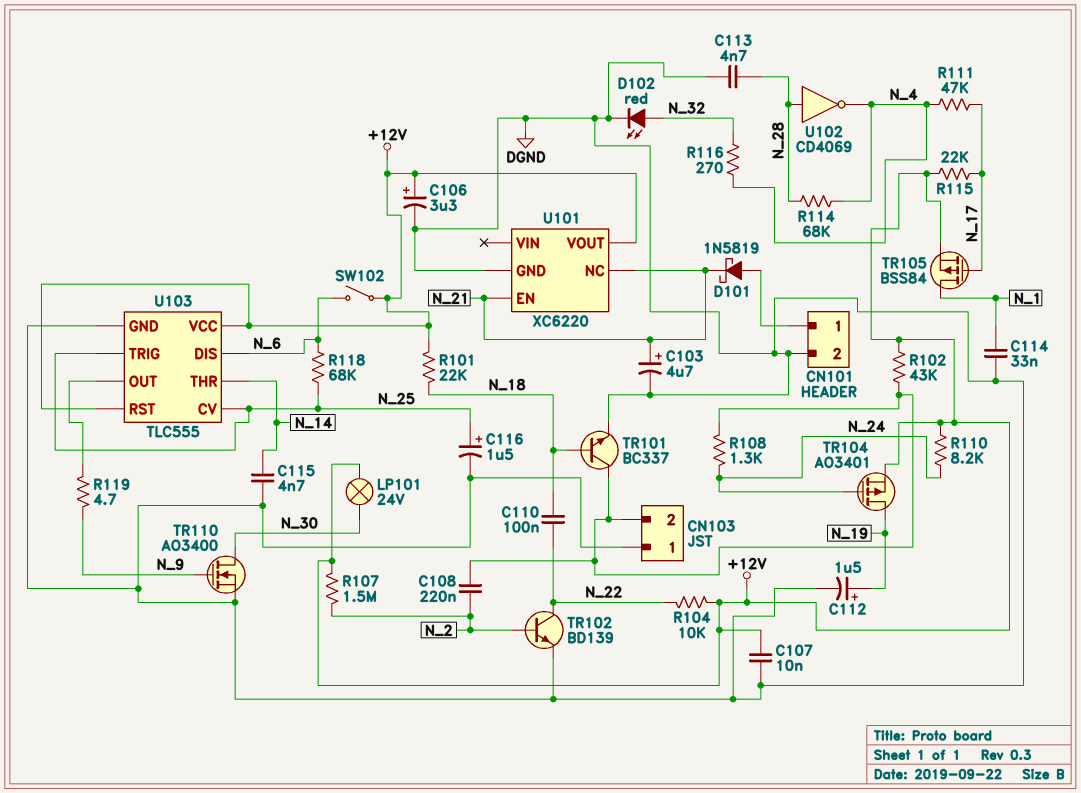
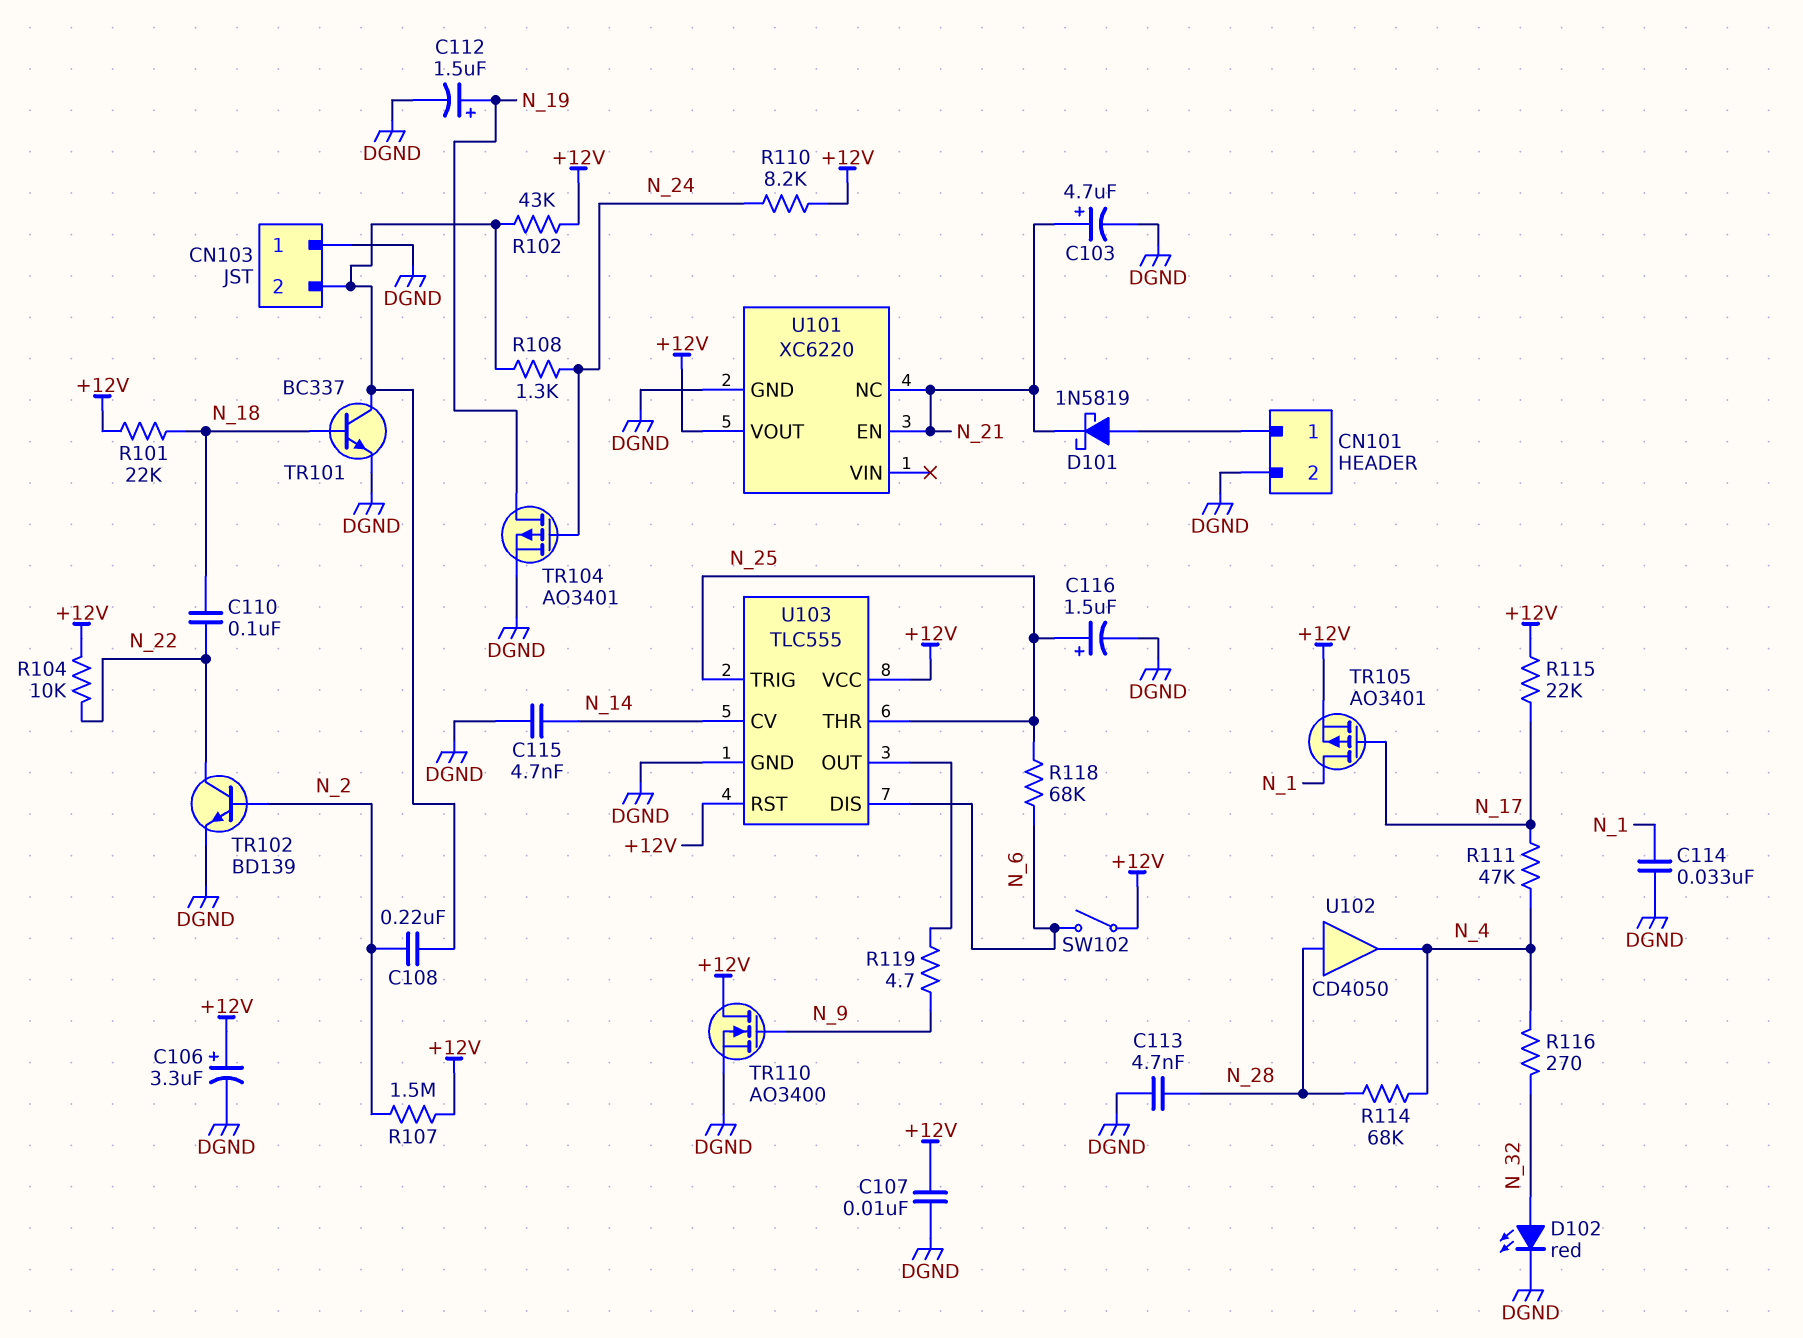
LP101: lamp 24V (+12V, N_30) -> none
TR104: PMOS AO3401 (G N_24, D N_19, S +12V) -> PMOS AO3401 (G N_24, D N_19, S DGND)
TR105: PMOS BSS84 (G N_17, D N_1, S +12V) -> PMOS AO3401 (G N_17, D N_1, S +12V)
TR110: NMOS AO3400 (G N_9, D N_30, S DGND) -> NMOS AO3400 (G N_9, D +12V, S DGND)
U102: NOT CD4069 (in N_28, out N_4) -> buffer CD4050 (in N_28, out N_4)
U103 pin CV: N_25 -> N_14
U103 pin THR: N_14 -> N_25

